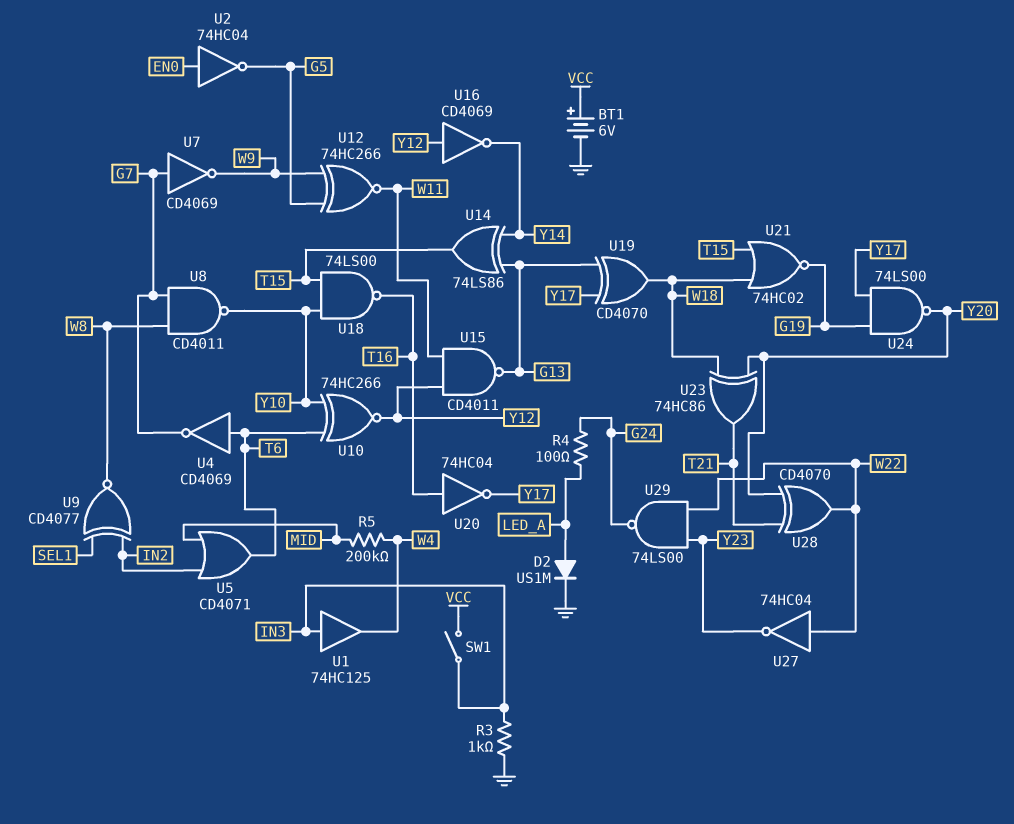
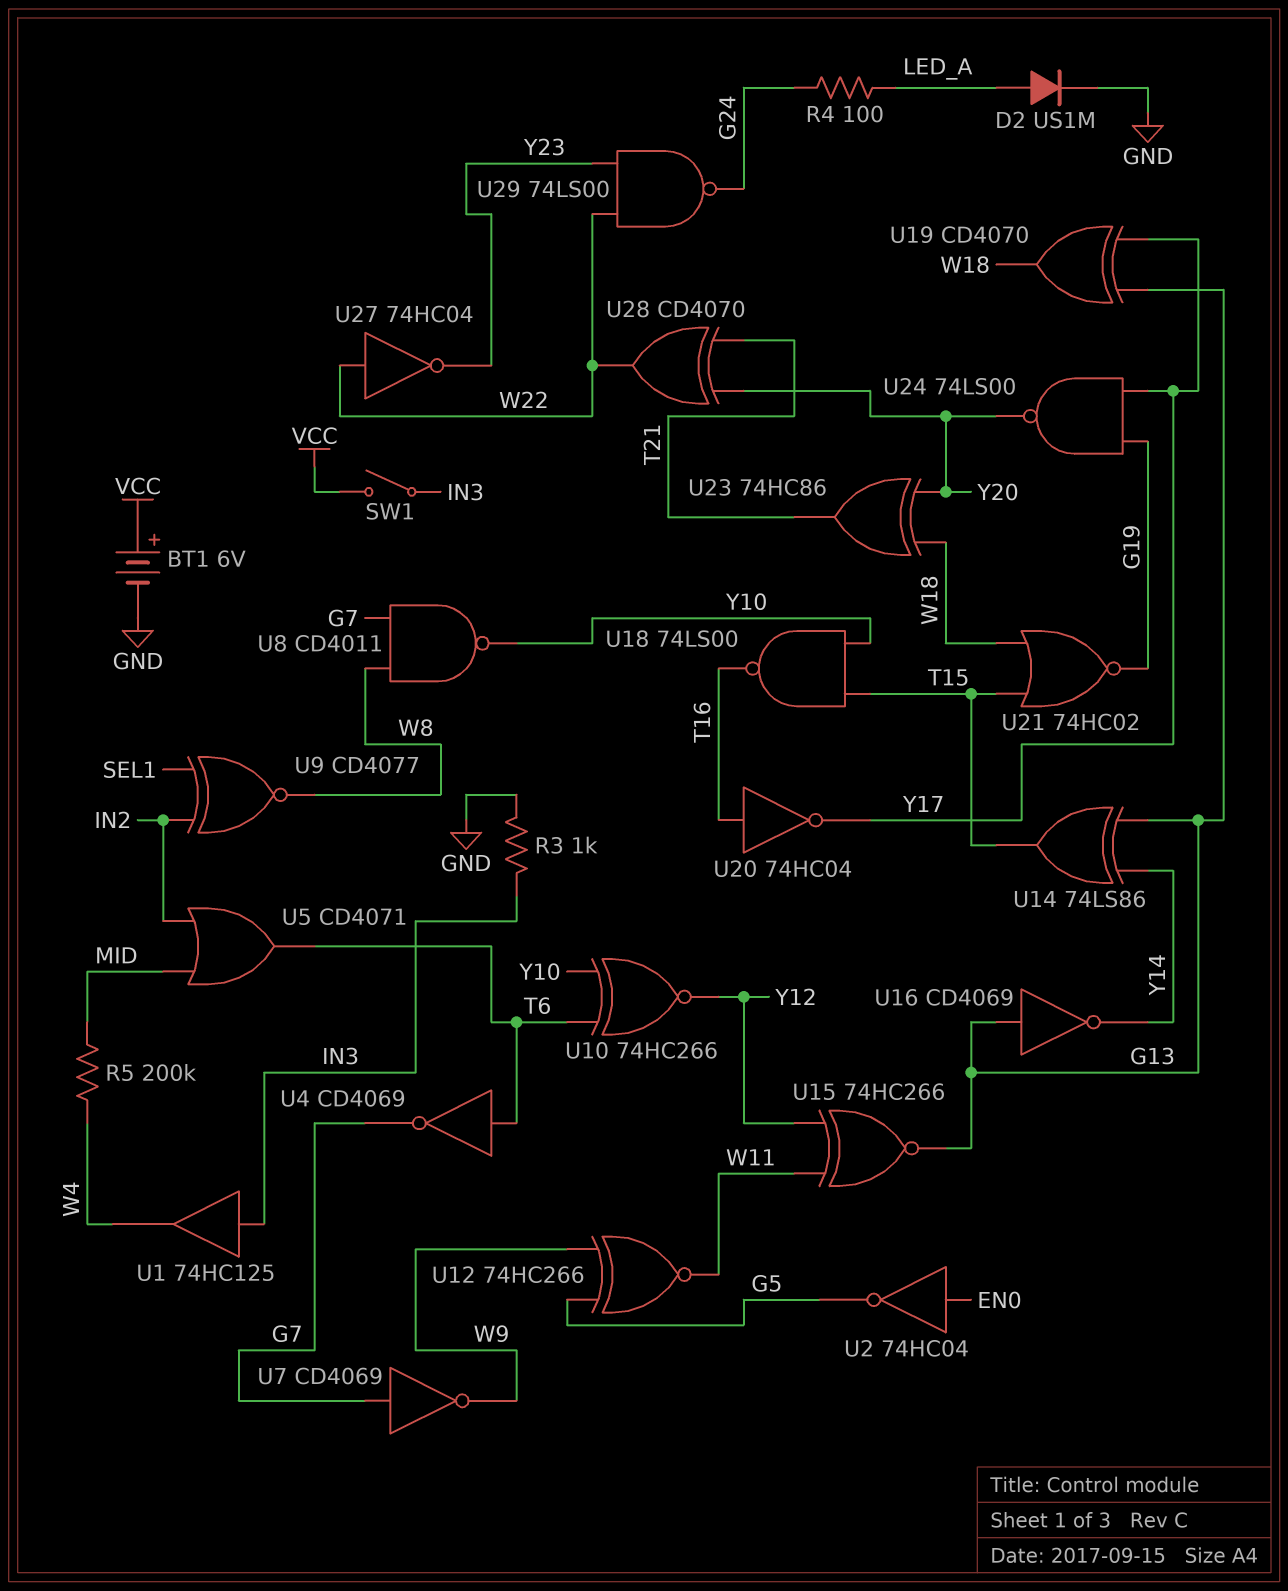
U15: NAND CD4011 (in W11, in Y12, out G13) -> XNOR 74HC266 (in W11, in Y12, out G13)
U16: NOT CD4069 (in Y12, out Y14) -> NOT CD4069 (in G13, out Y14)

